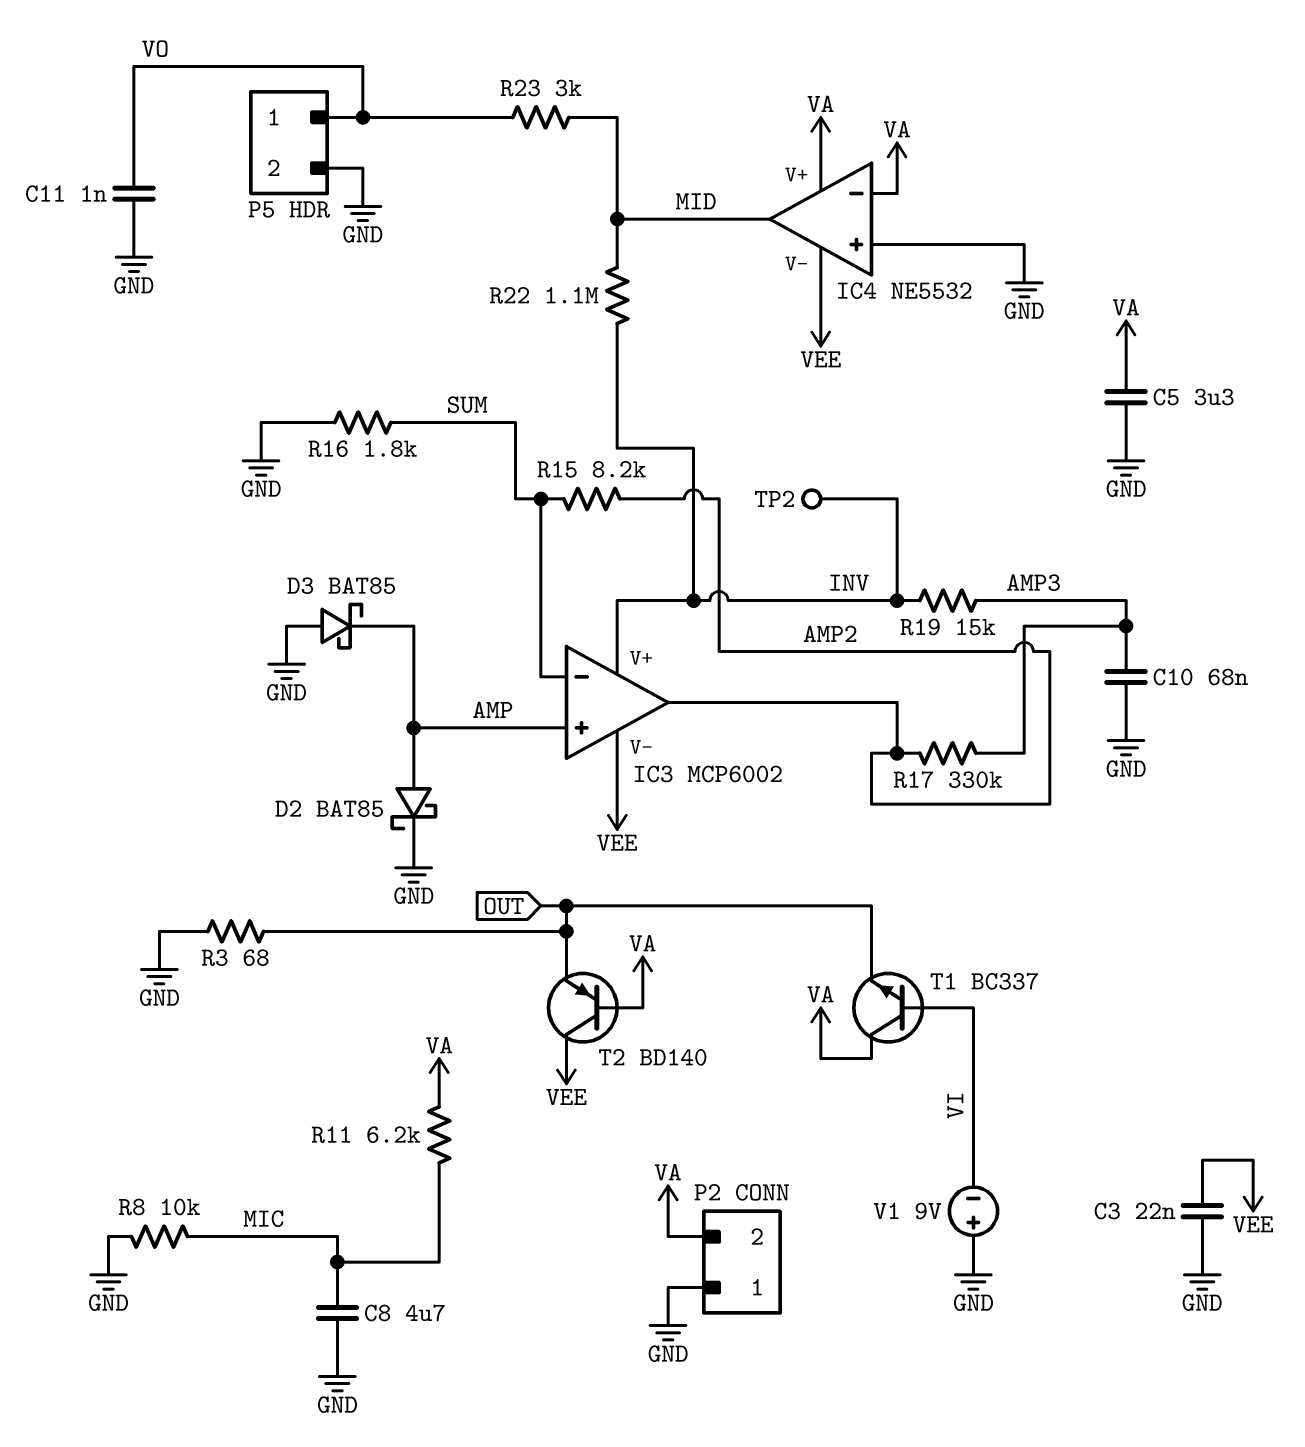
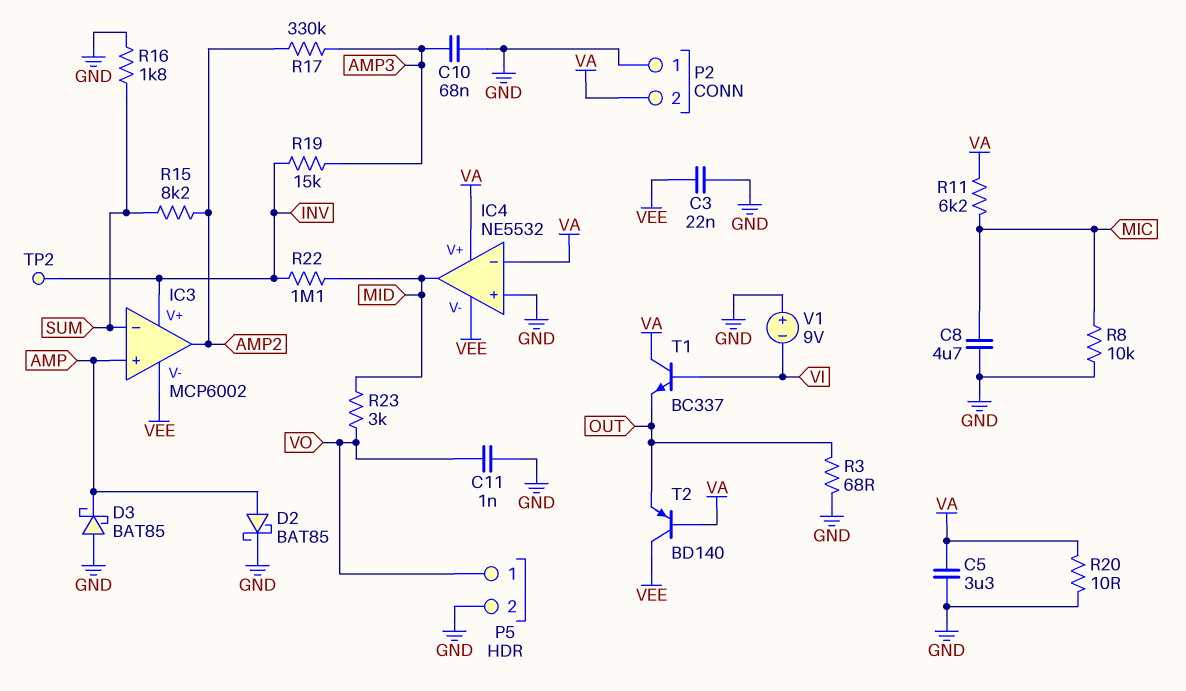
R20: none -> 10 (GND, VA)

